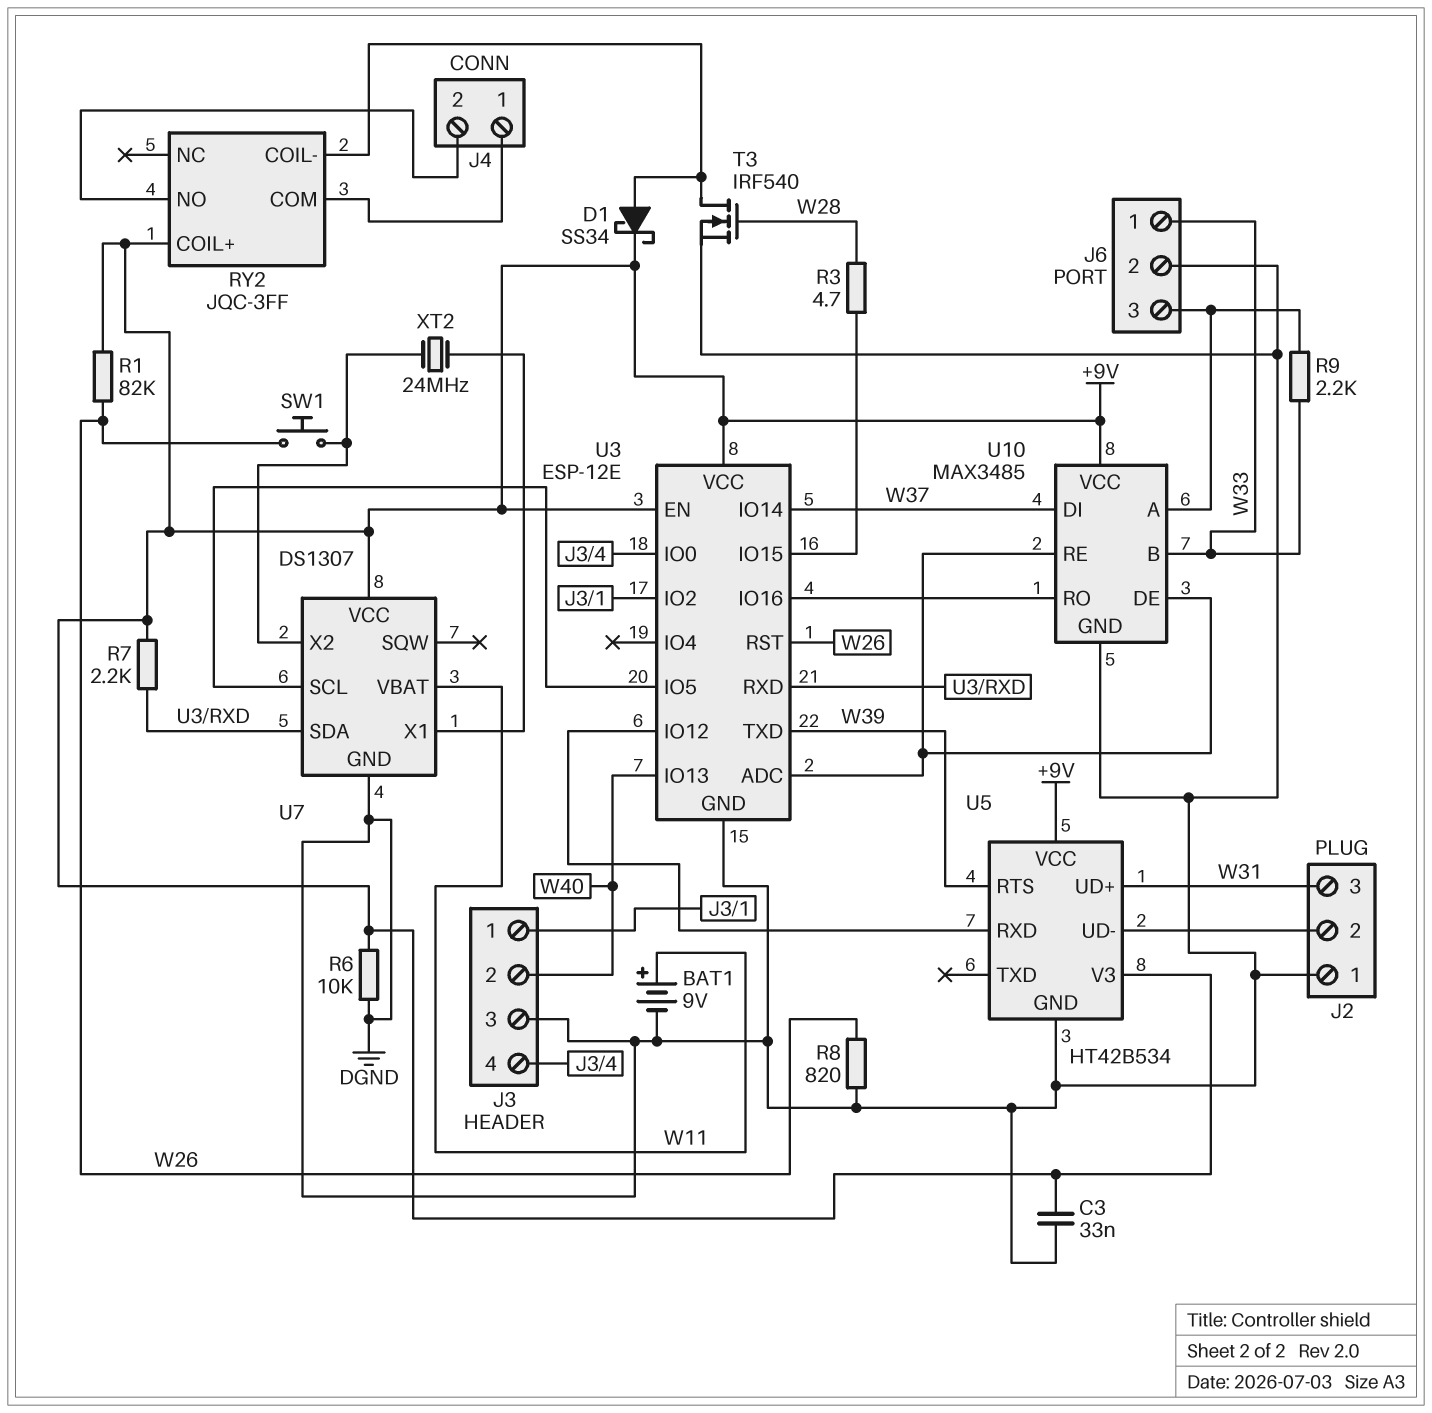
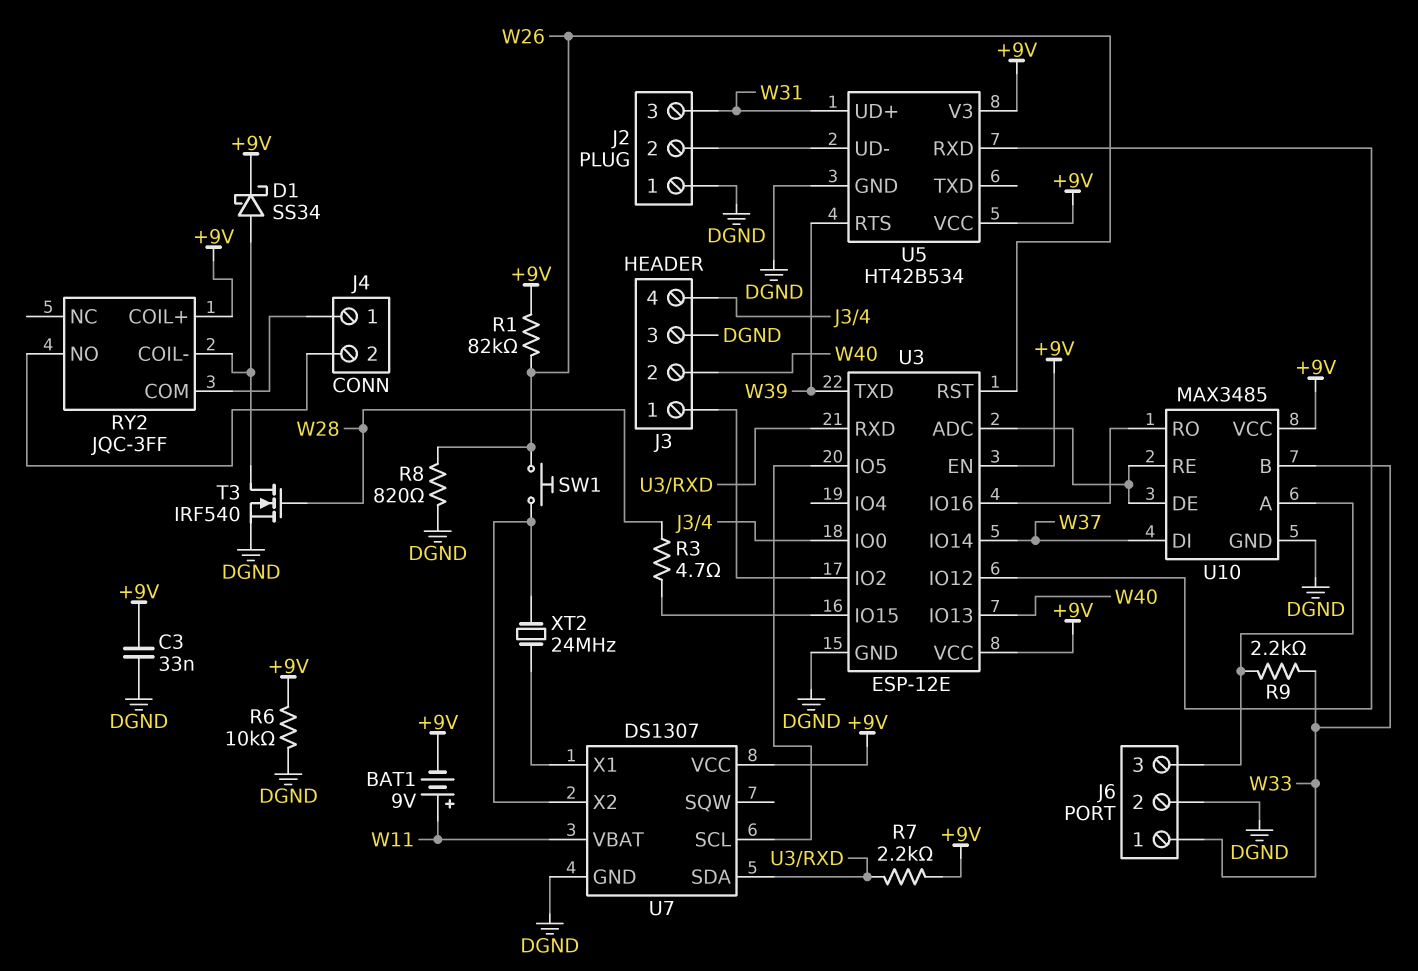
BAT1: 9V (plus W11, minus DGND) -> 9V (plus W11, minus +9V)

